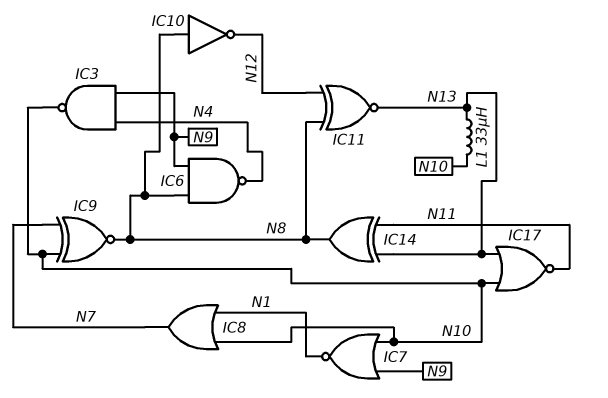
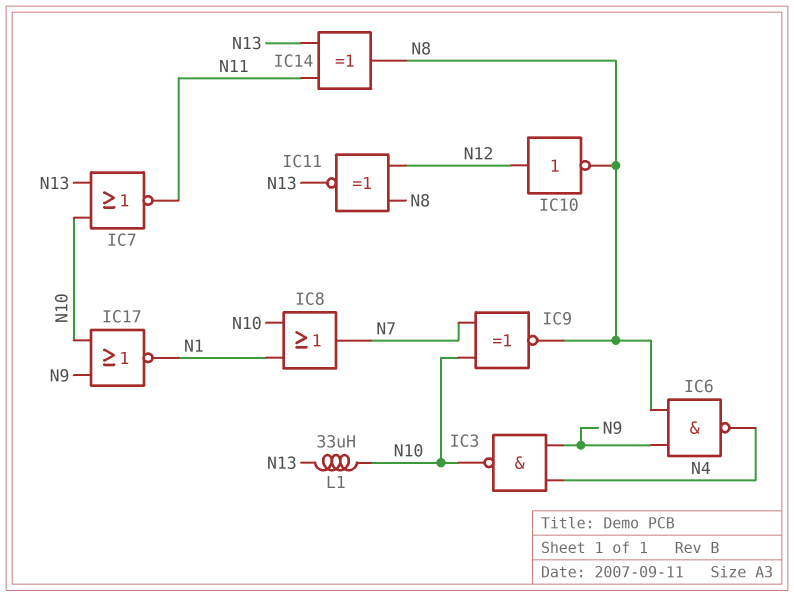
IC7: NOR (in N9, in N10, out N1) -> NOR (in N10, in N13, out N11)
IC10: NOT (in N8, out N12) -> NOT (in N12, out N8)
IC17: NOR (in N10, in N13, out N11) -> NOR (in N9, in N10, out N1)

